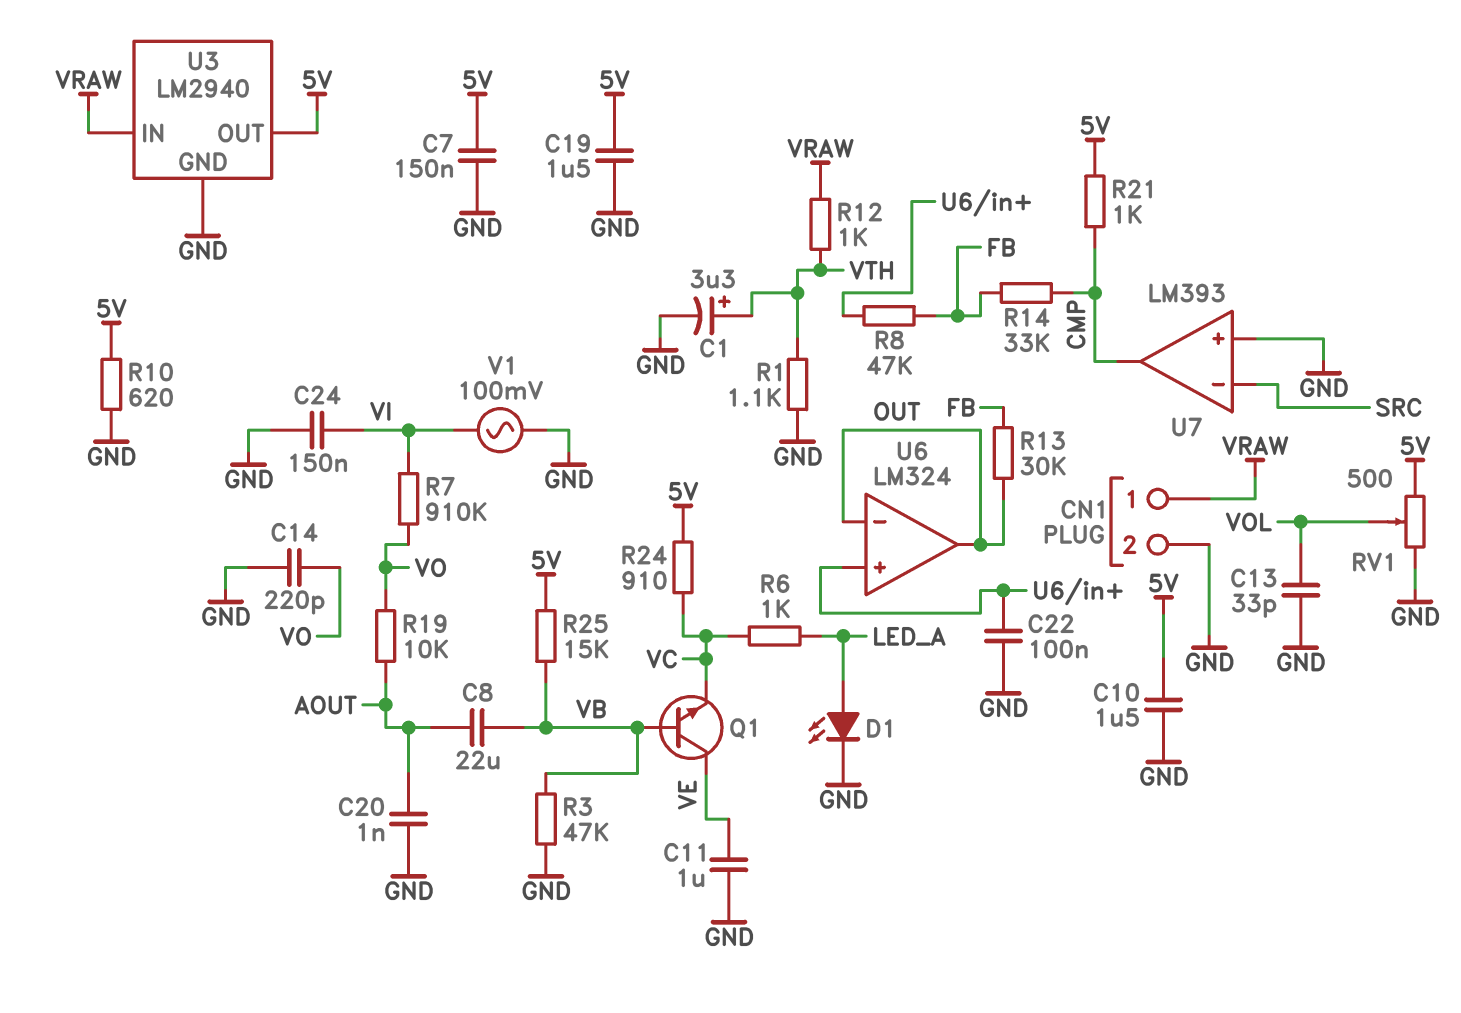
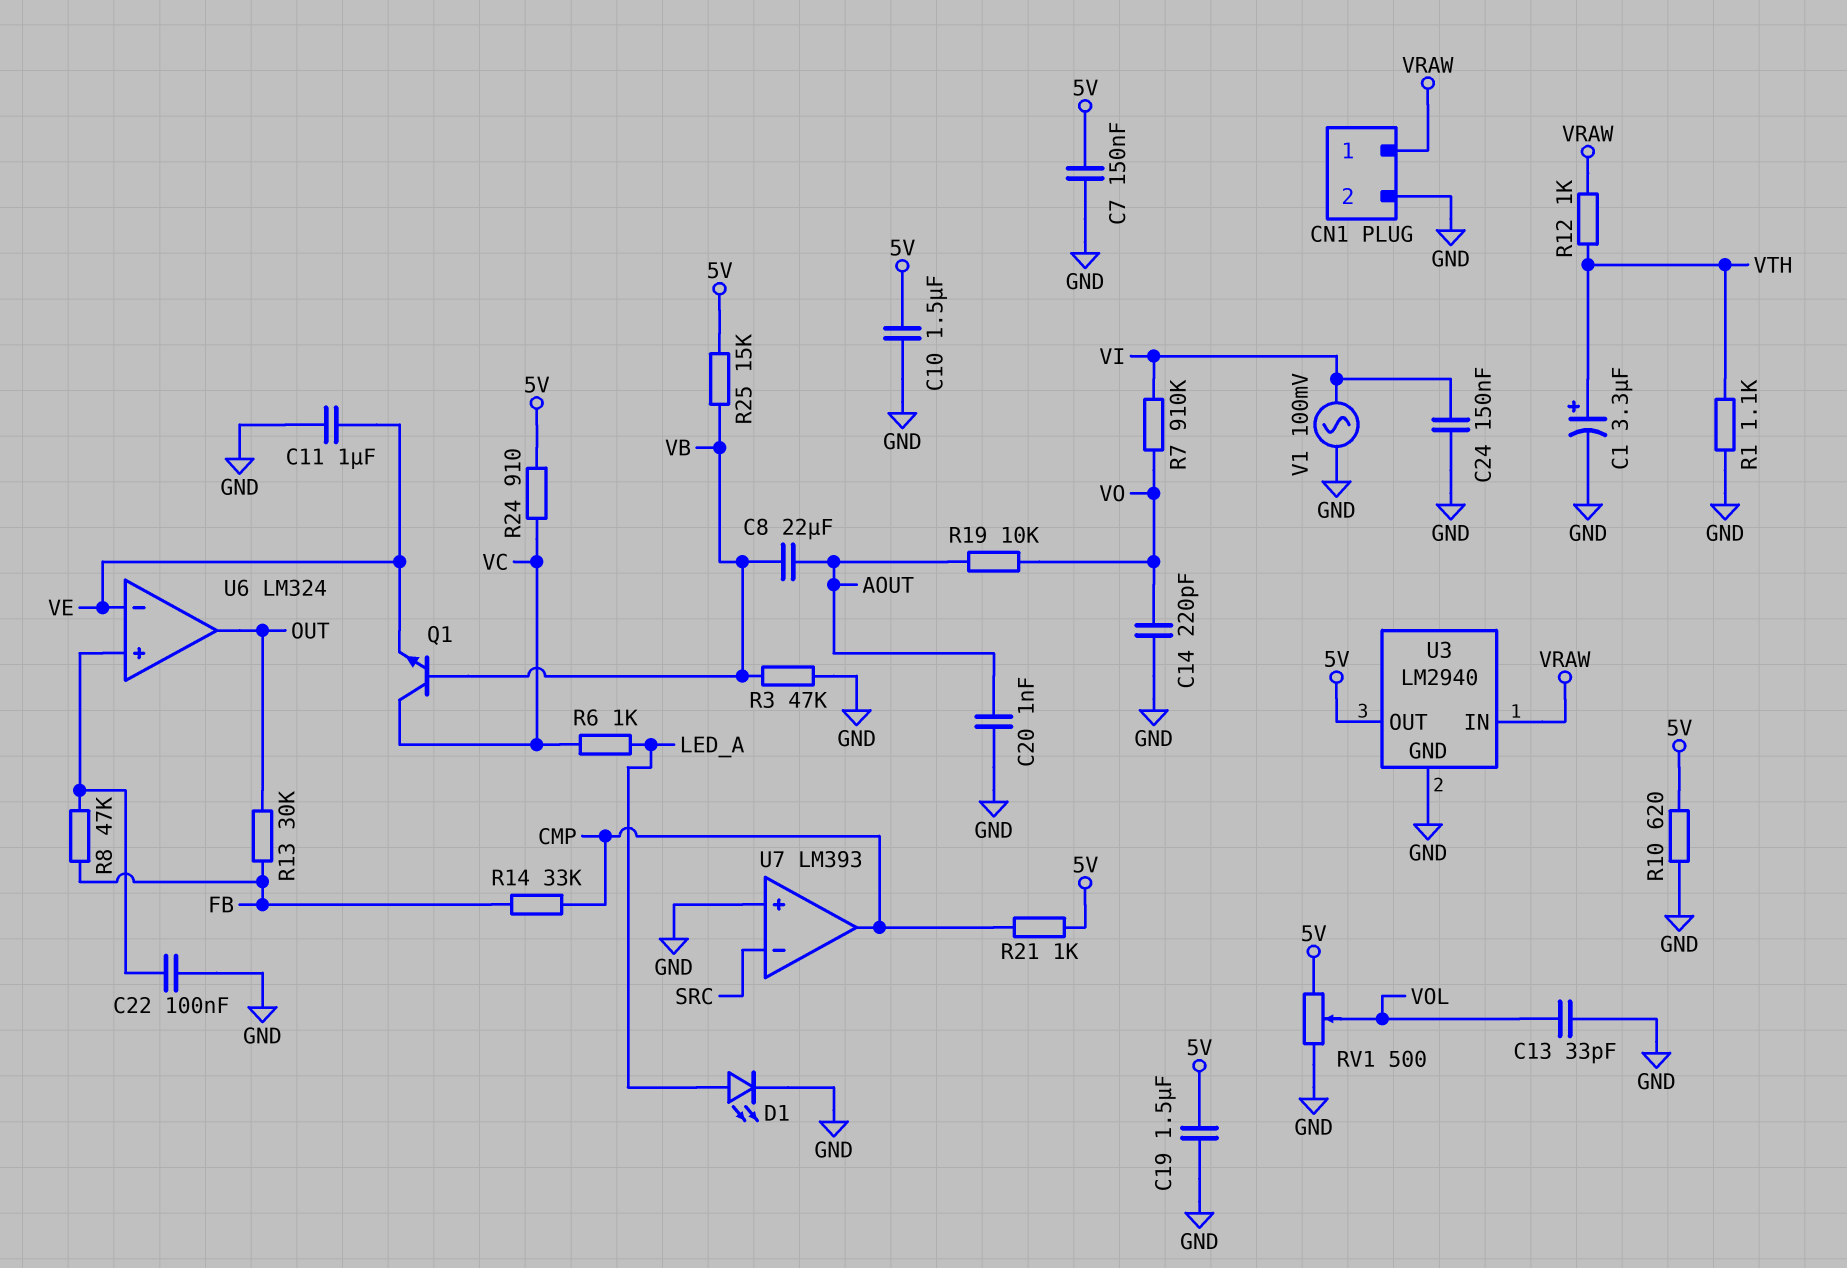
Q1: NPN (B VB, C VE, E VC) -> NPN (B VB, C VC, E VE)
U6 pin in-: OUT -> VE

